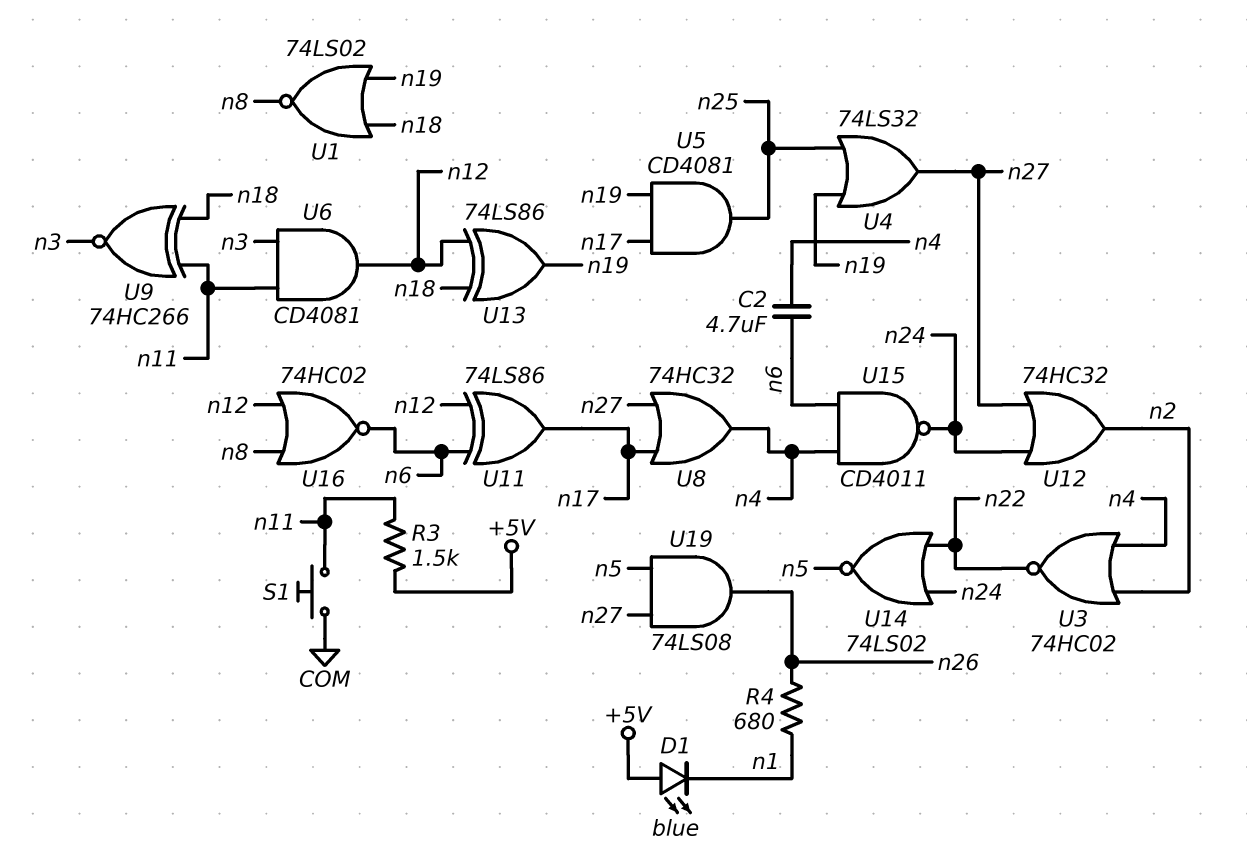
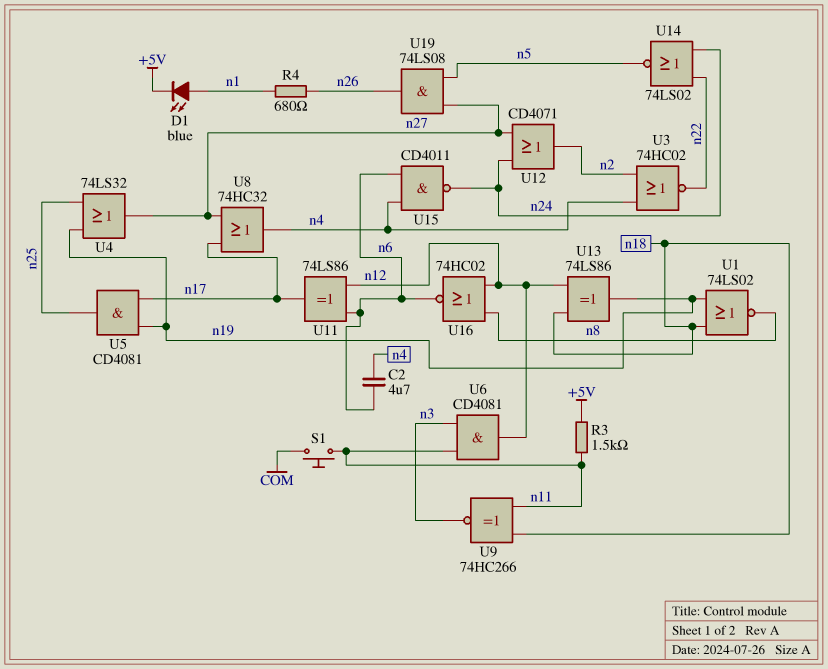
D1: LED blue (A +5V, K n1) -> LED blue (A n1, K +5V)
U12: OR 74HC32 (in n24, in n27, out n2) -> OR CD4071 (in n24, in n27, out n2)

